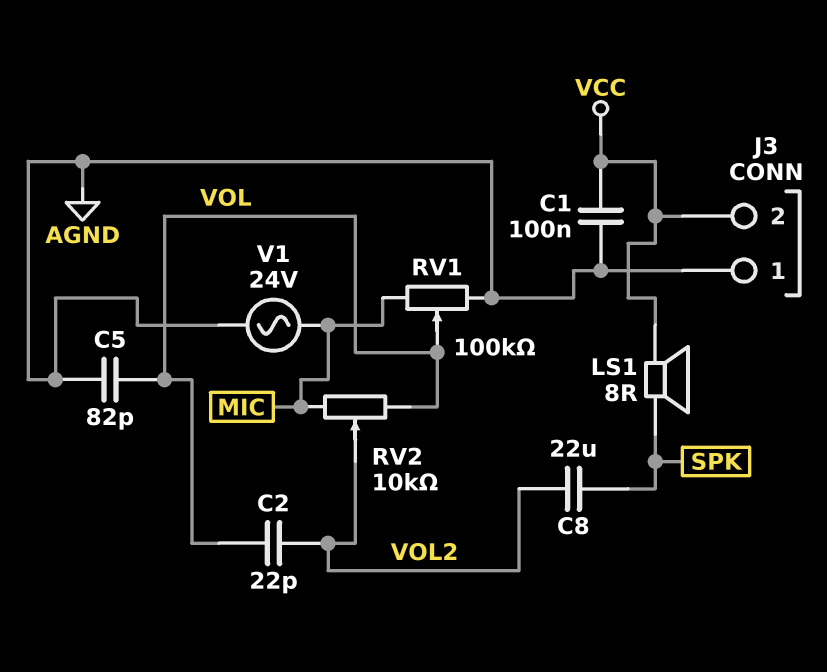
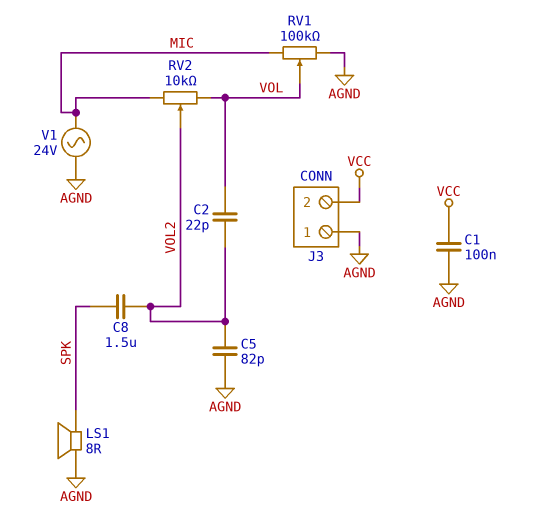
C5: 82pF (AGND, VOL) -> 82pF (AGND, VOL2)
C8: 22uF (SPK, VOL2) -> 1.5uF (SPK, VOL2)
LS1: speaker 8R (SPK, VCC) -> speaker 8R (AGND, SPK)

